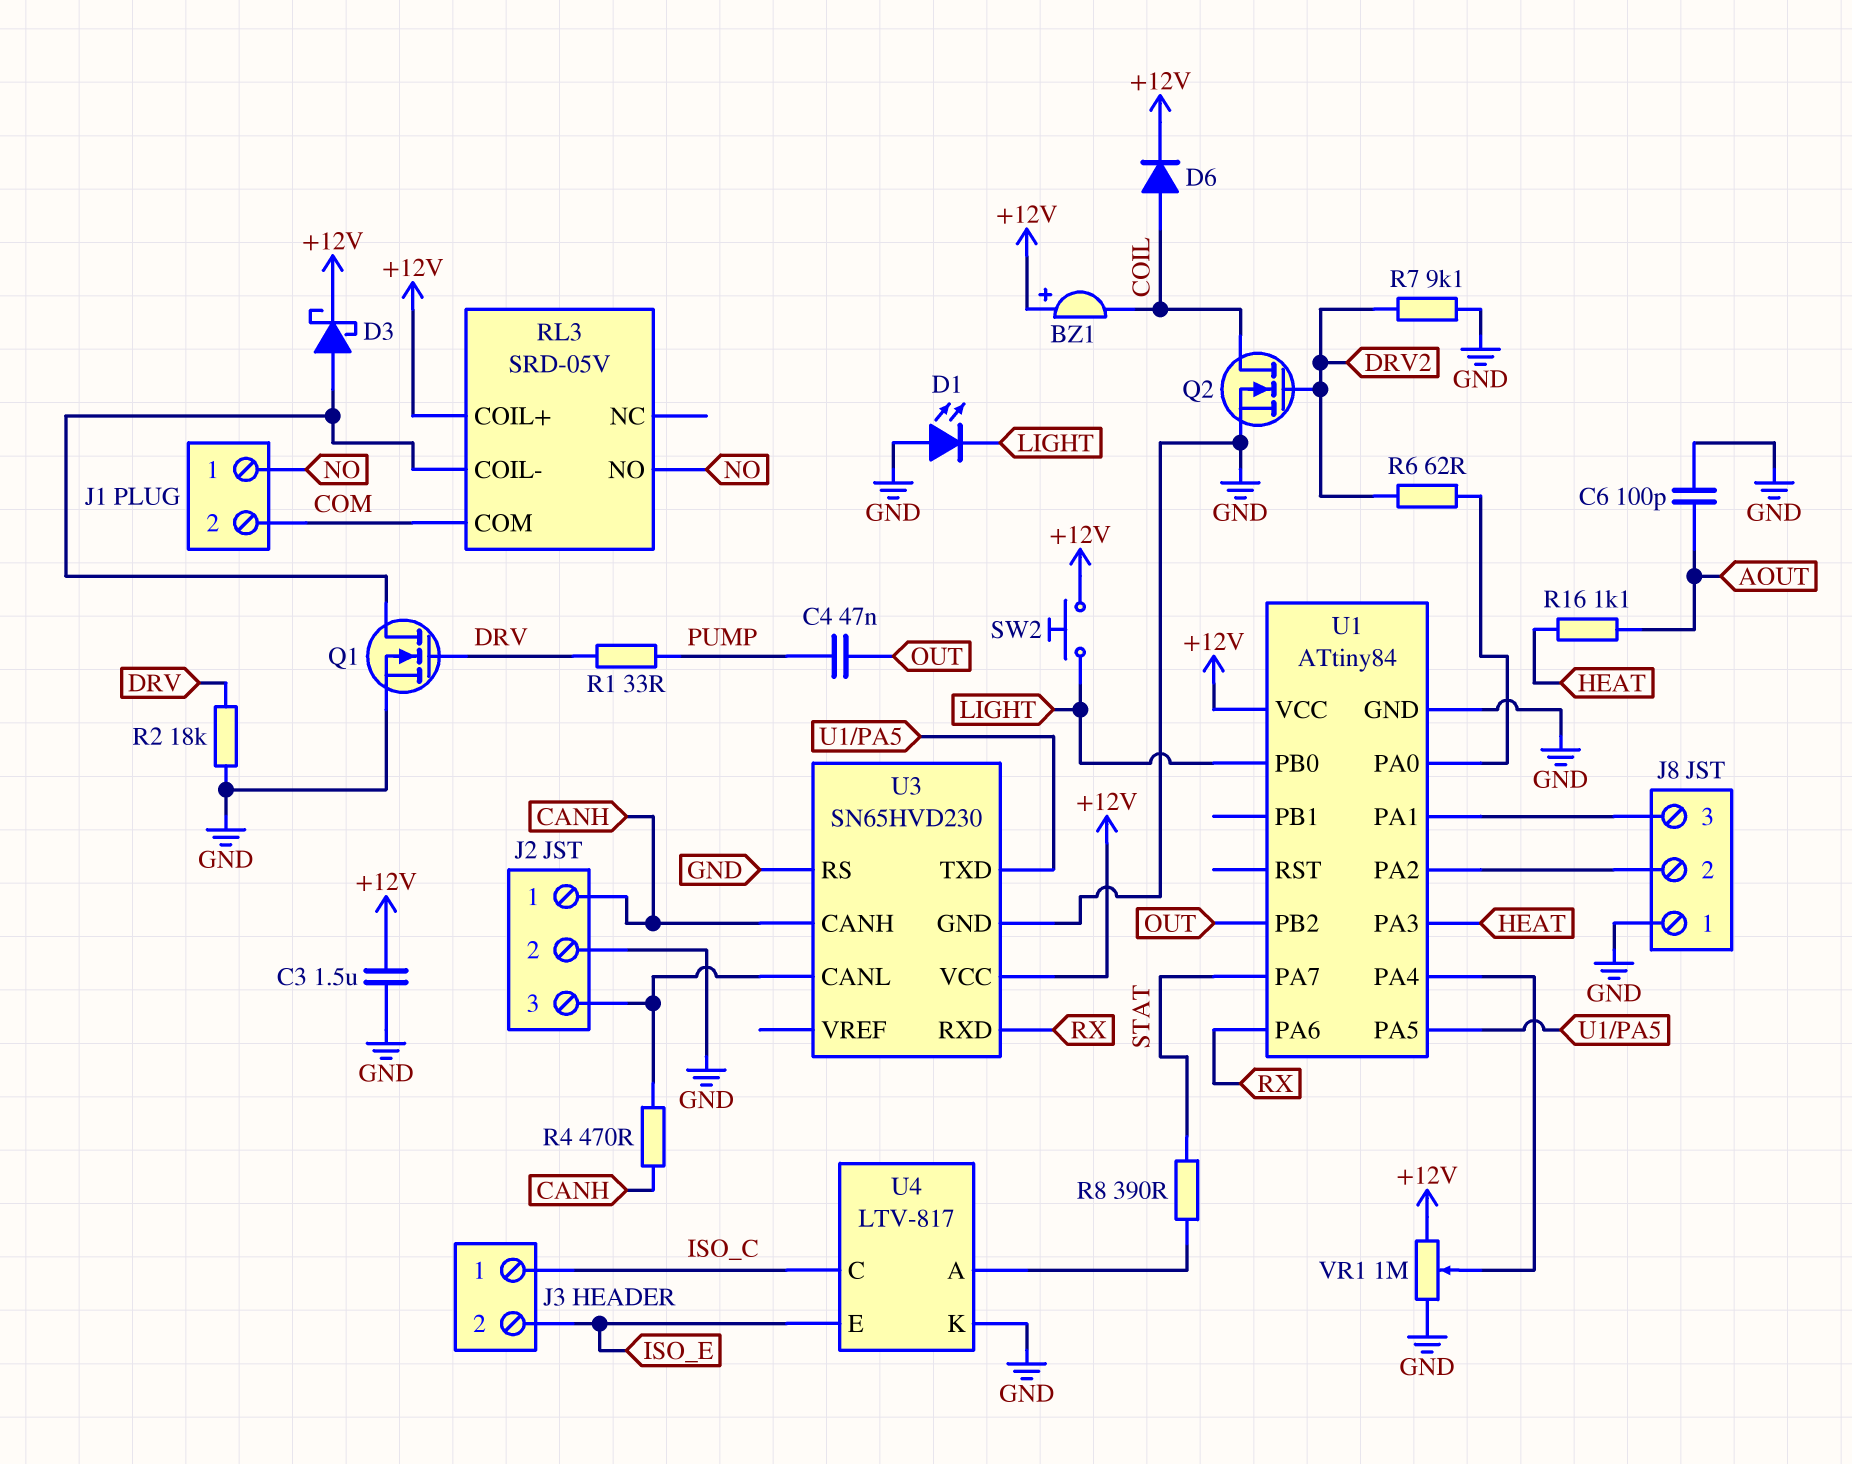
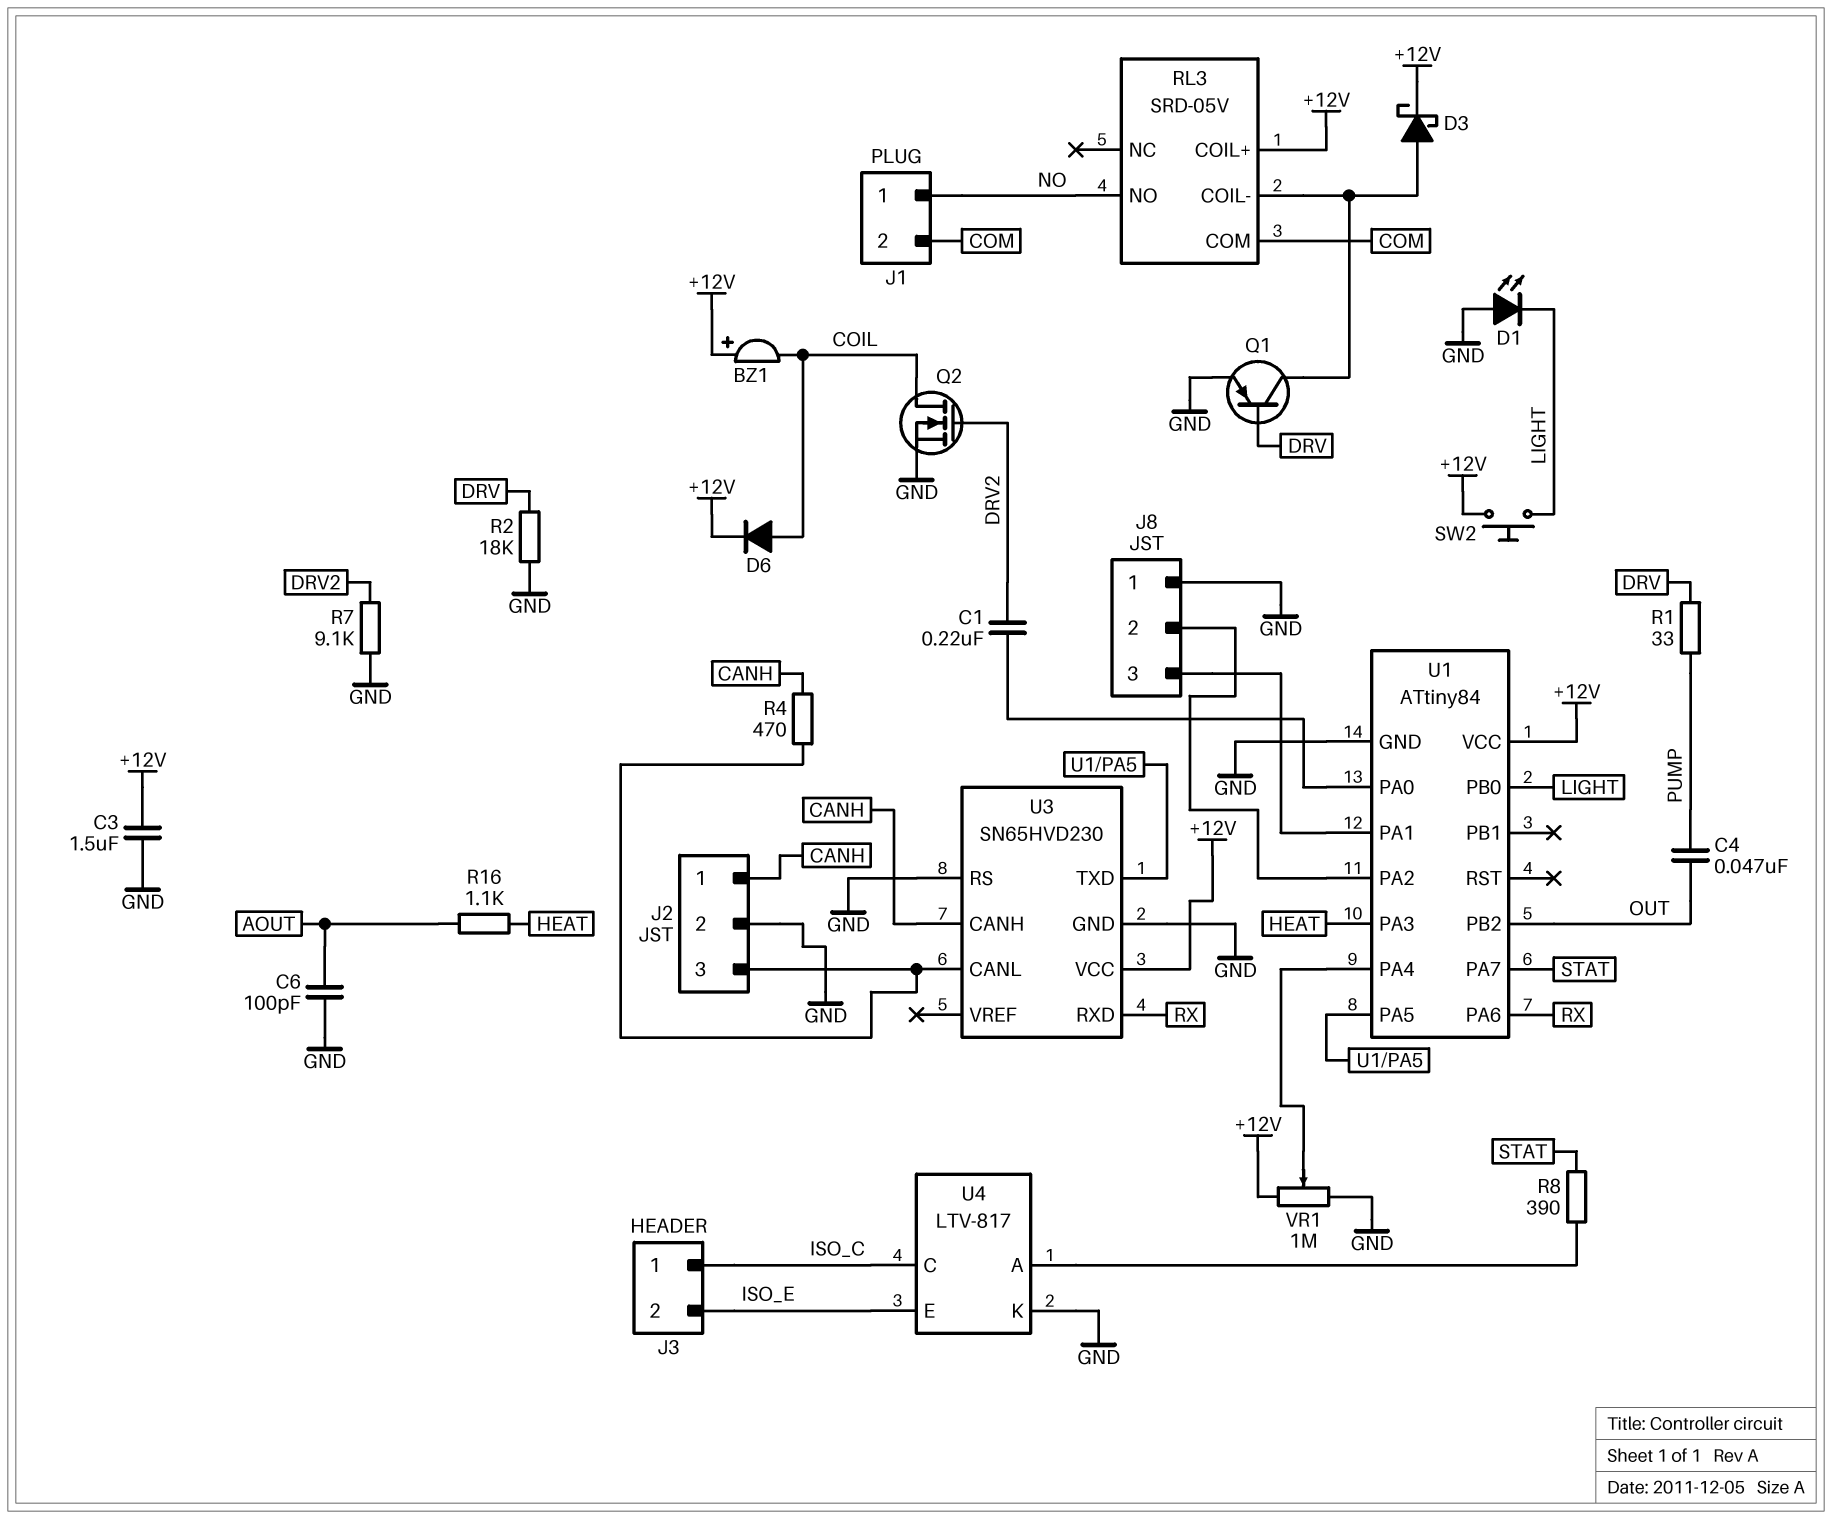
C1: none -> 220nF (DRV2, U1/PA0)
Q1: NMOS (G DRV, D RL3/COIL-, S GND) -> PNP (B DRV, C RL3/COIL-, E GND)
R6: 62 (DRV2, U1/PA0) -> none

